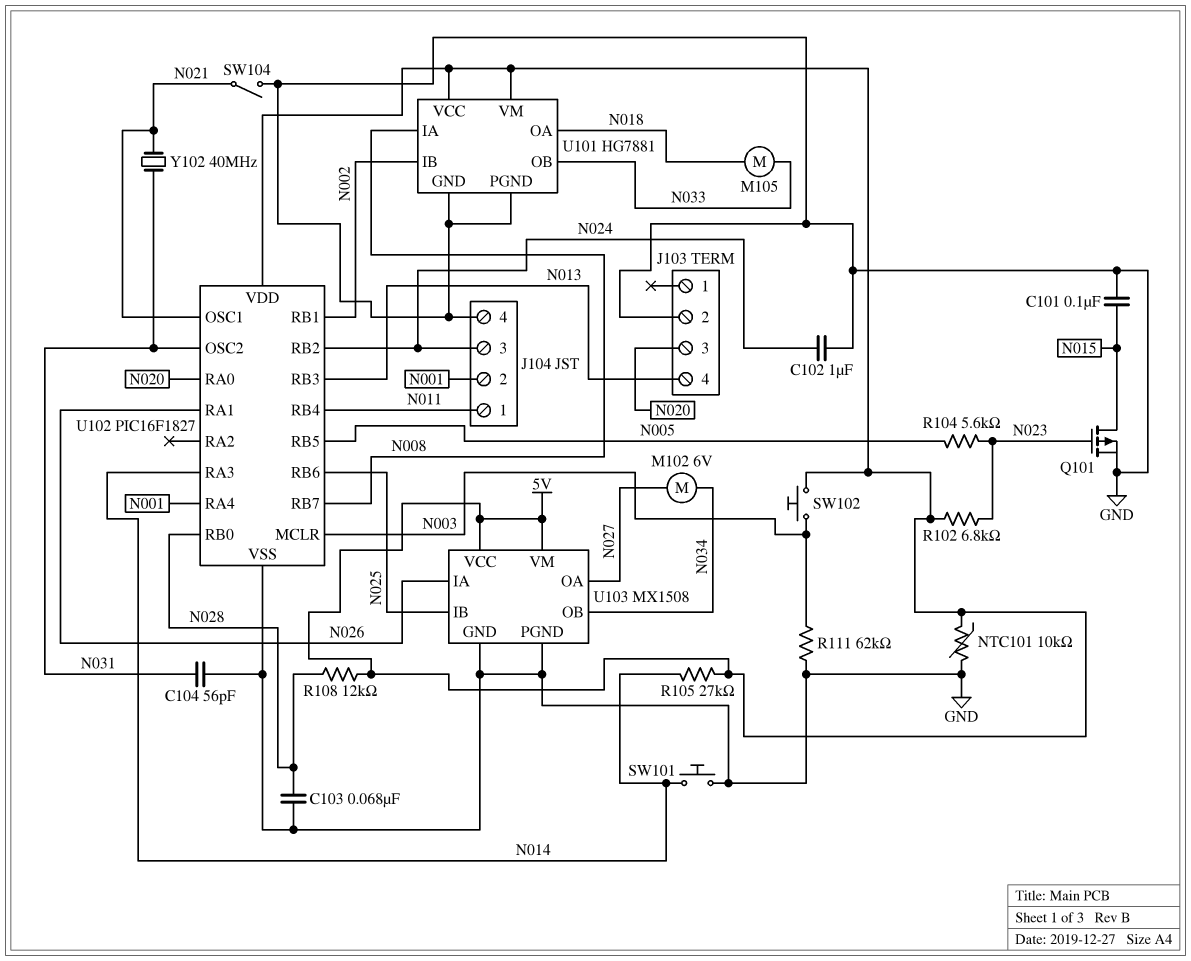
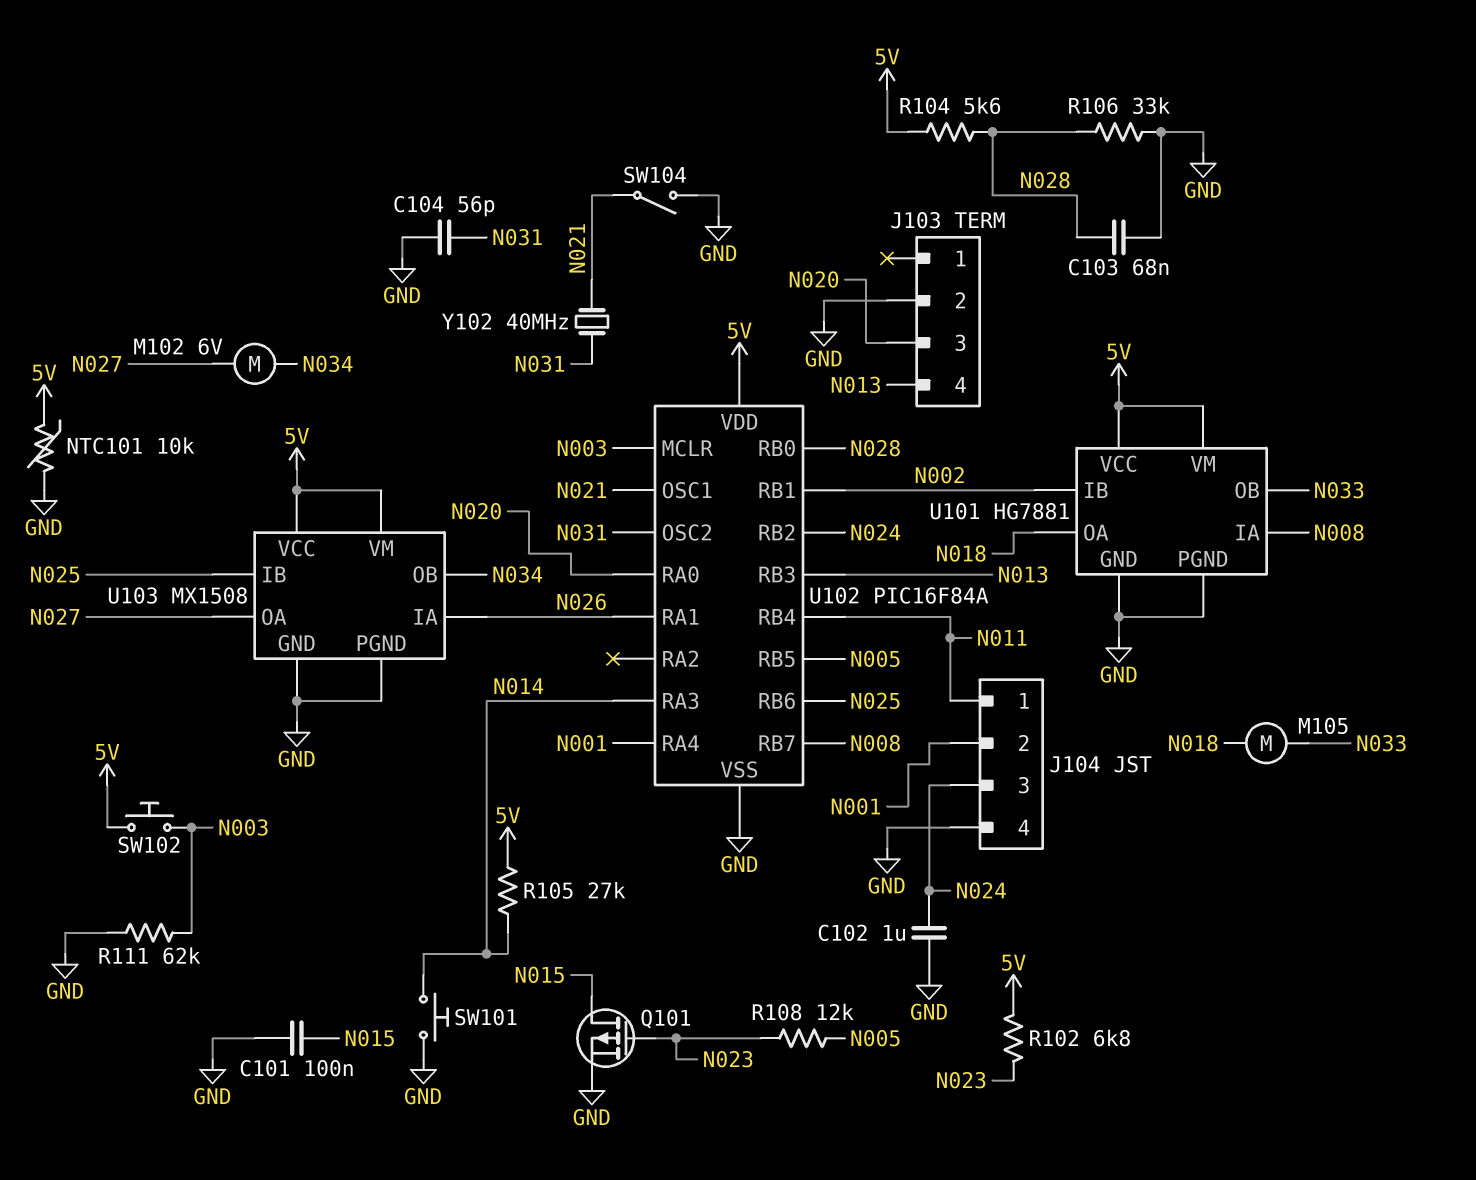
R104: 5.6k (N005, N023) -> 5.6k (5V, N028)
R106: none -> 33k (GND, N028)
R108: 12k (5V, N028) -> 12k (N005, N023)
U102: PIC16F1827 -> PIC16F84A

